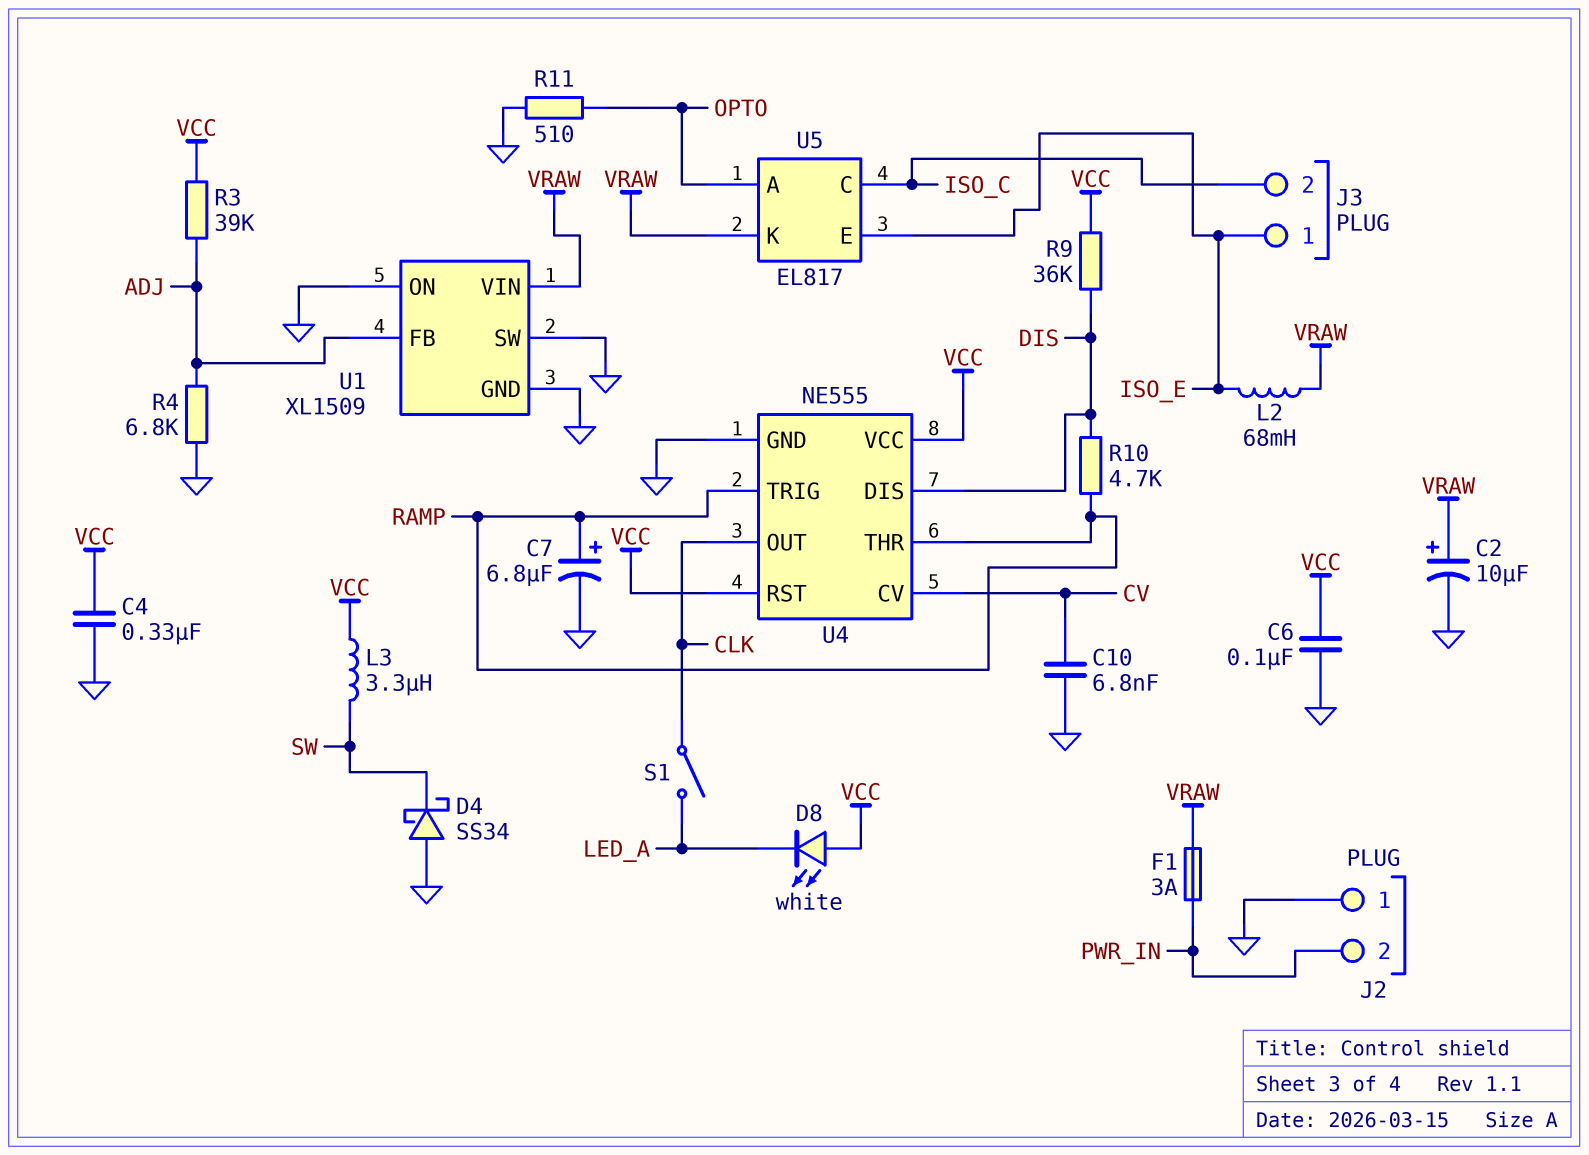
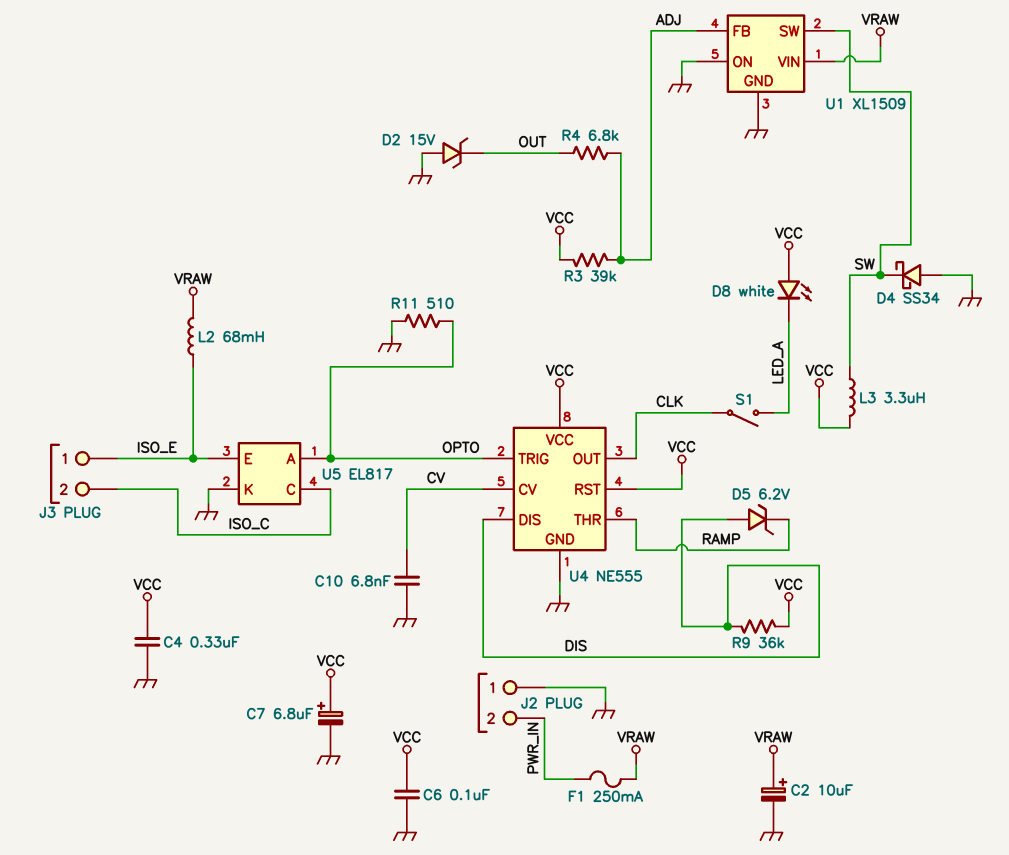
C7: 6.8uF (plus RAMP, minus GND) -> 6.8uF (plus VCC, minus GND)
D2: none -> zener 15V (A GND, K OUT)
D5: none -> zener 6.2V (A DIS, K RAMP)
F1: 3A (PWR_IN, VRAW) -> 250mA (PWR_IN, VRAW)
R4: 6.8k (ADJ, GND) -> 6.8k (ADJ, OUT)
R10: 4.7k (DIS, RAMP) -> none
U1 pin SW: GND -> SW
U4 pin TRIG: RAMP -> OPTO
U5 pin K: VRAW -> GND

